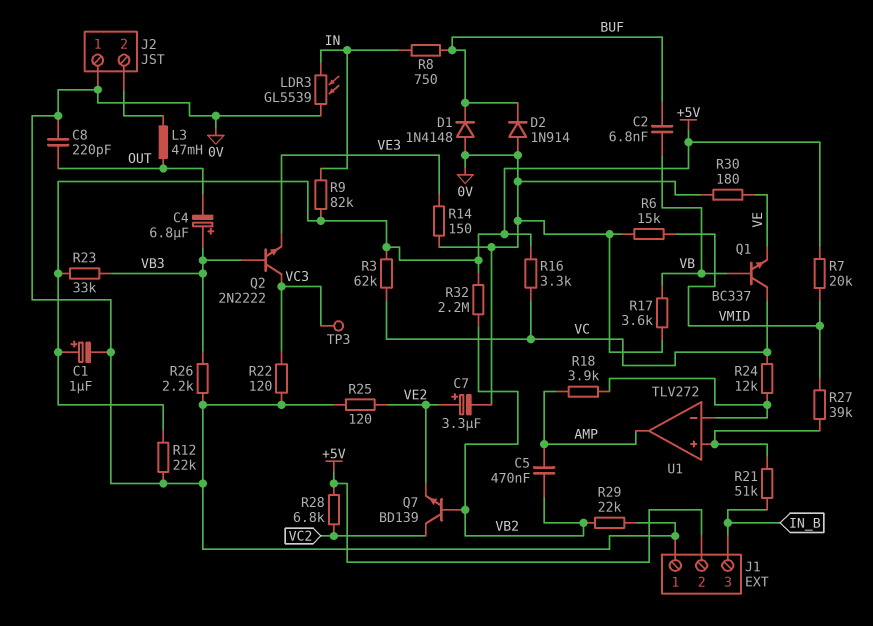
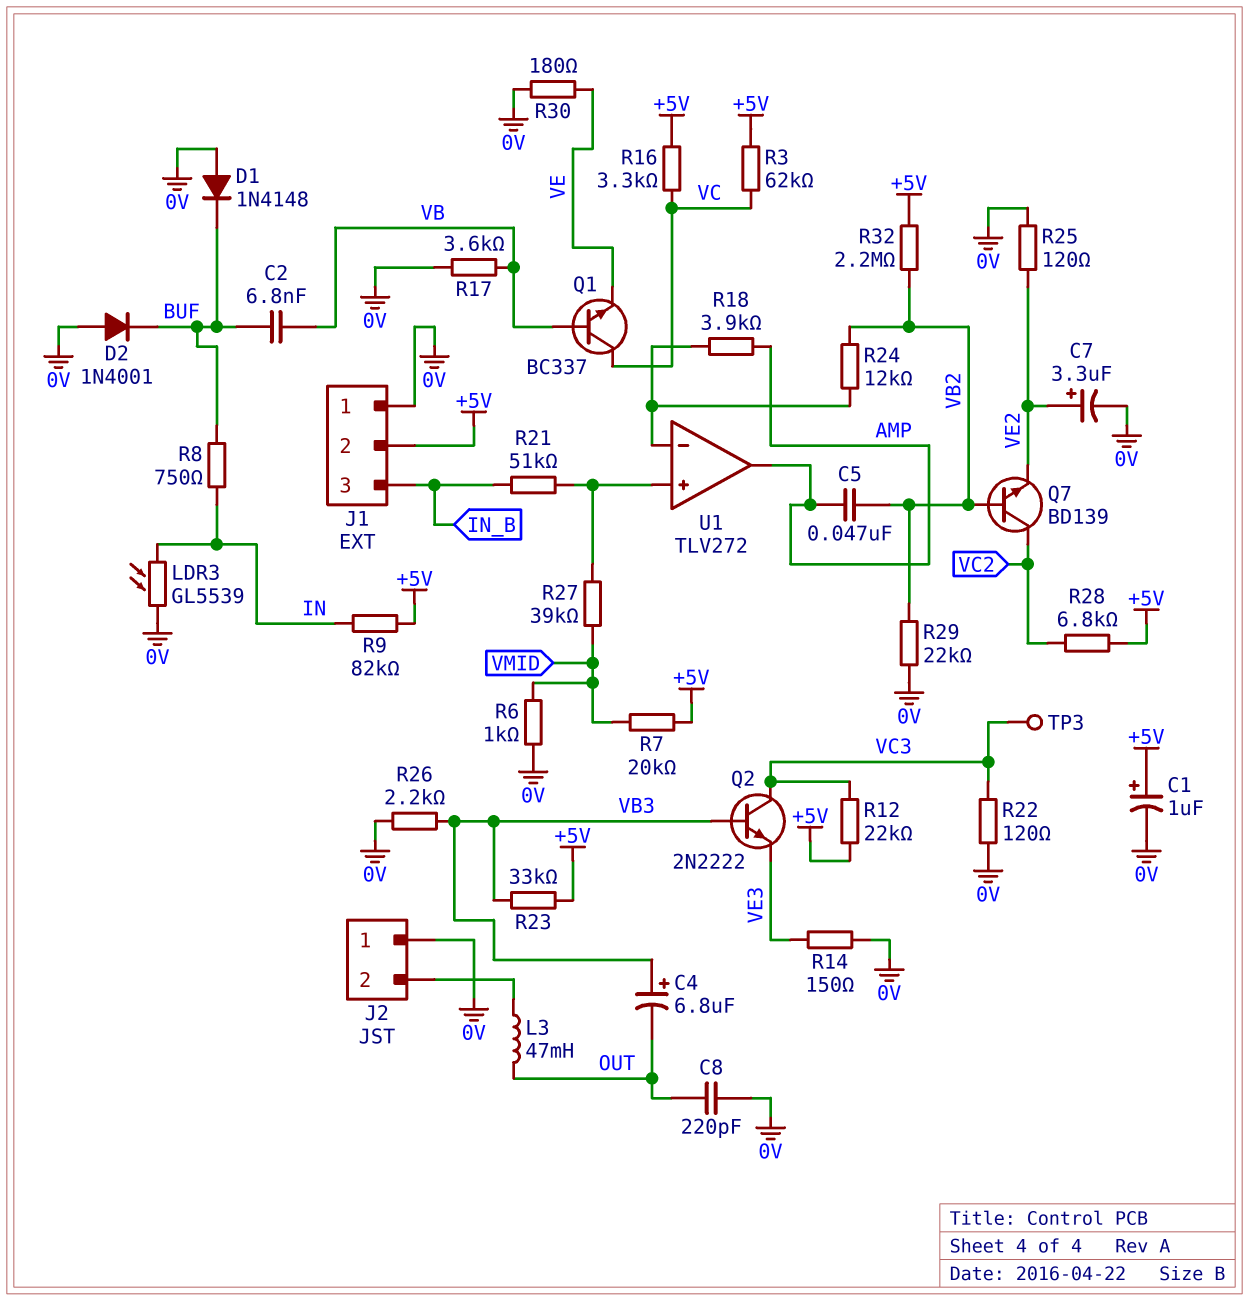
C5: 470nF (AMP, VB2) -> 47nF (AMP, VB2)
D2: diode 1N914 (A 0V, K BUF) -> diode 1N4001 (A 0V, K BUF)
R6: 15k (0V, VMID) -> 1k (0V, VMID)
R12: 22k (+5V, 0V) -> 22k (+5V, VC3)
R24: 12k (U1/in-, VC) -> 12k (U1/in-, VB2)

